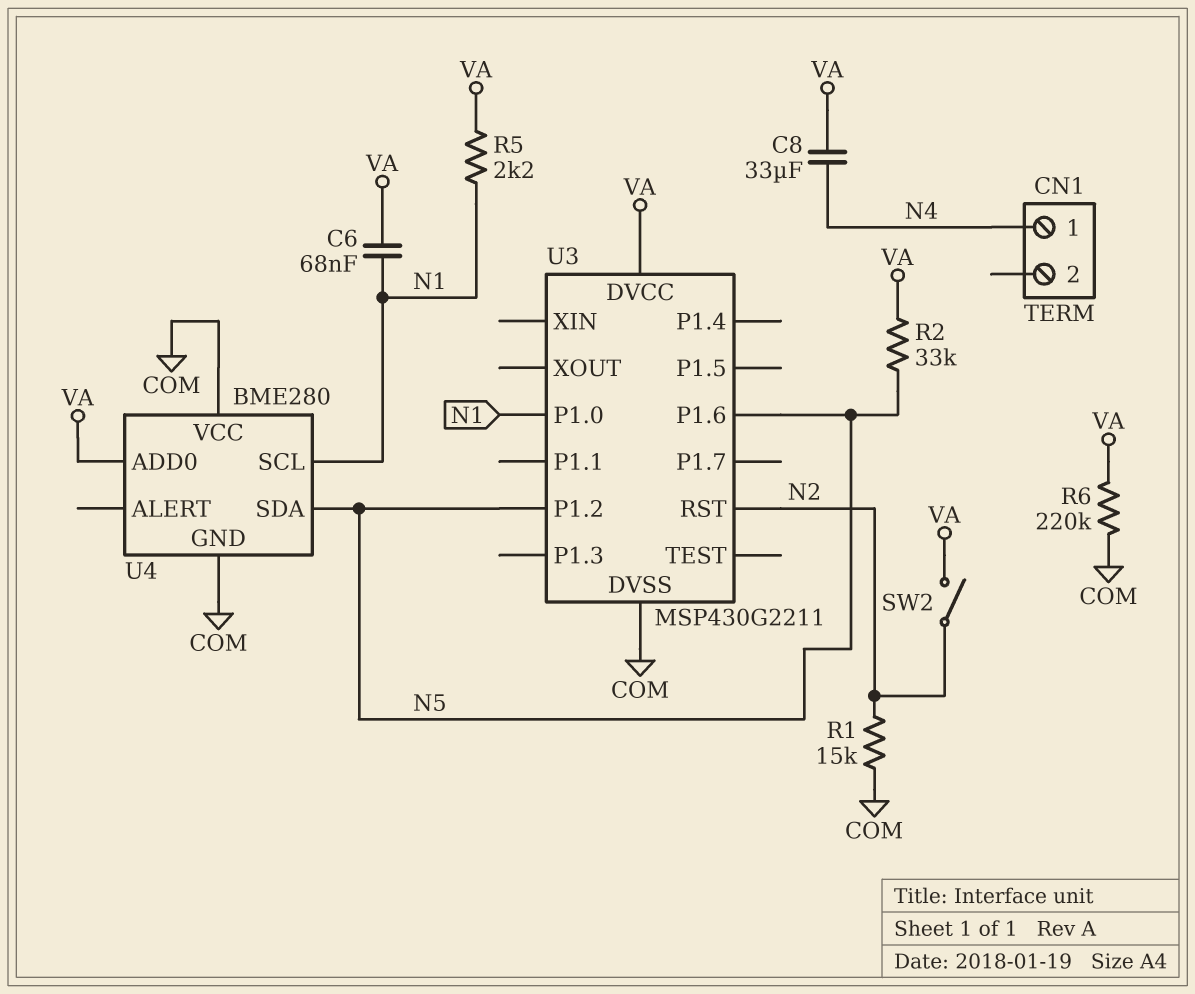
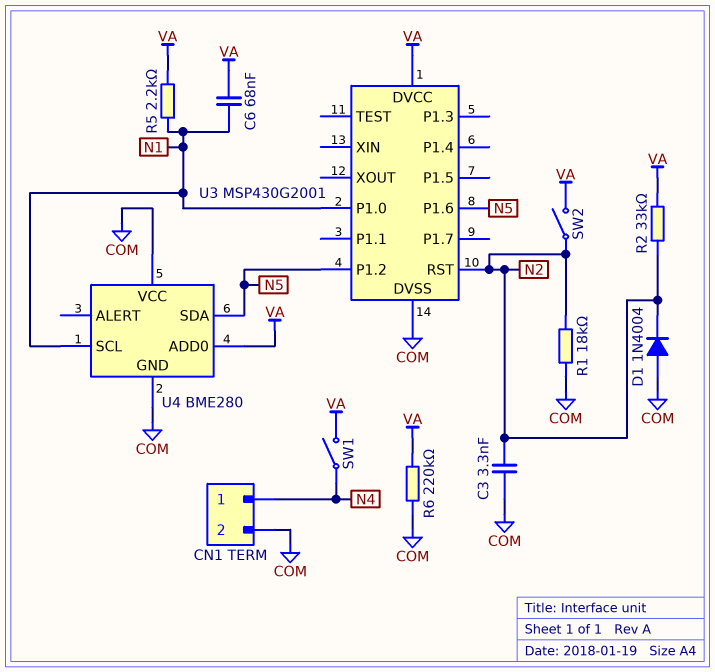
C3: none -> 3.3nF (COM, N2)
C8: 33uF (N4, VA) -> none
CN1 pin 2: none -> COM
D1: none -> diode 1N4004 (A COM, K N2)
R1: 15k (COM, N2) -> 18k (COM, N2)
R2: 33k (N5, VA) -> 33k (N2, VA)
SW1: none -> switch (N4, VA)
U3: MSP430G2211 -> MSP430G2001

